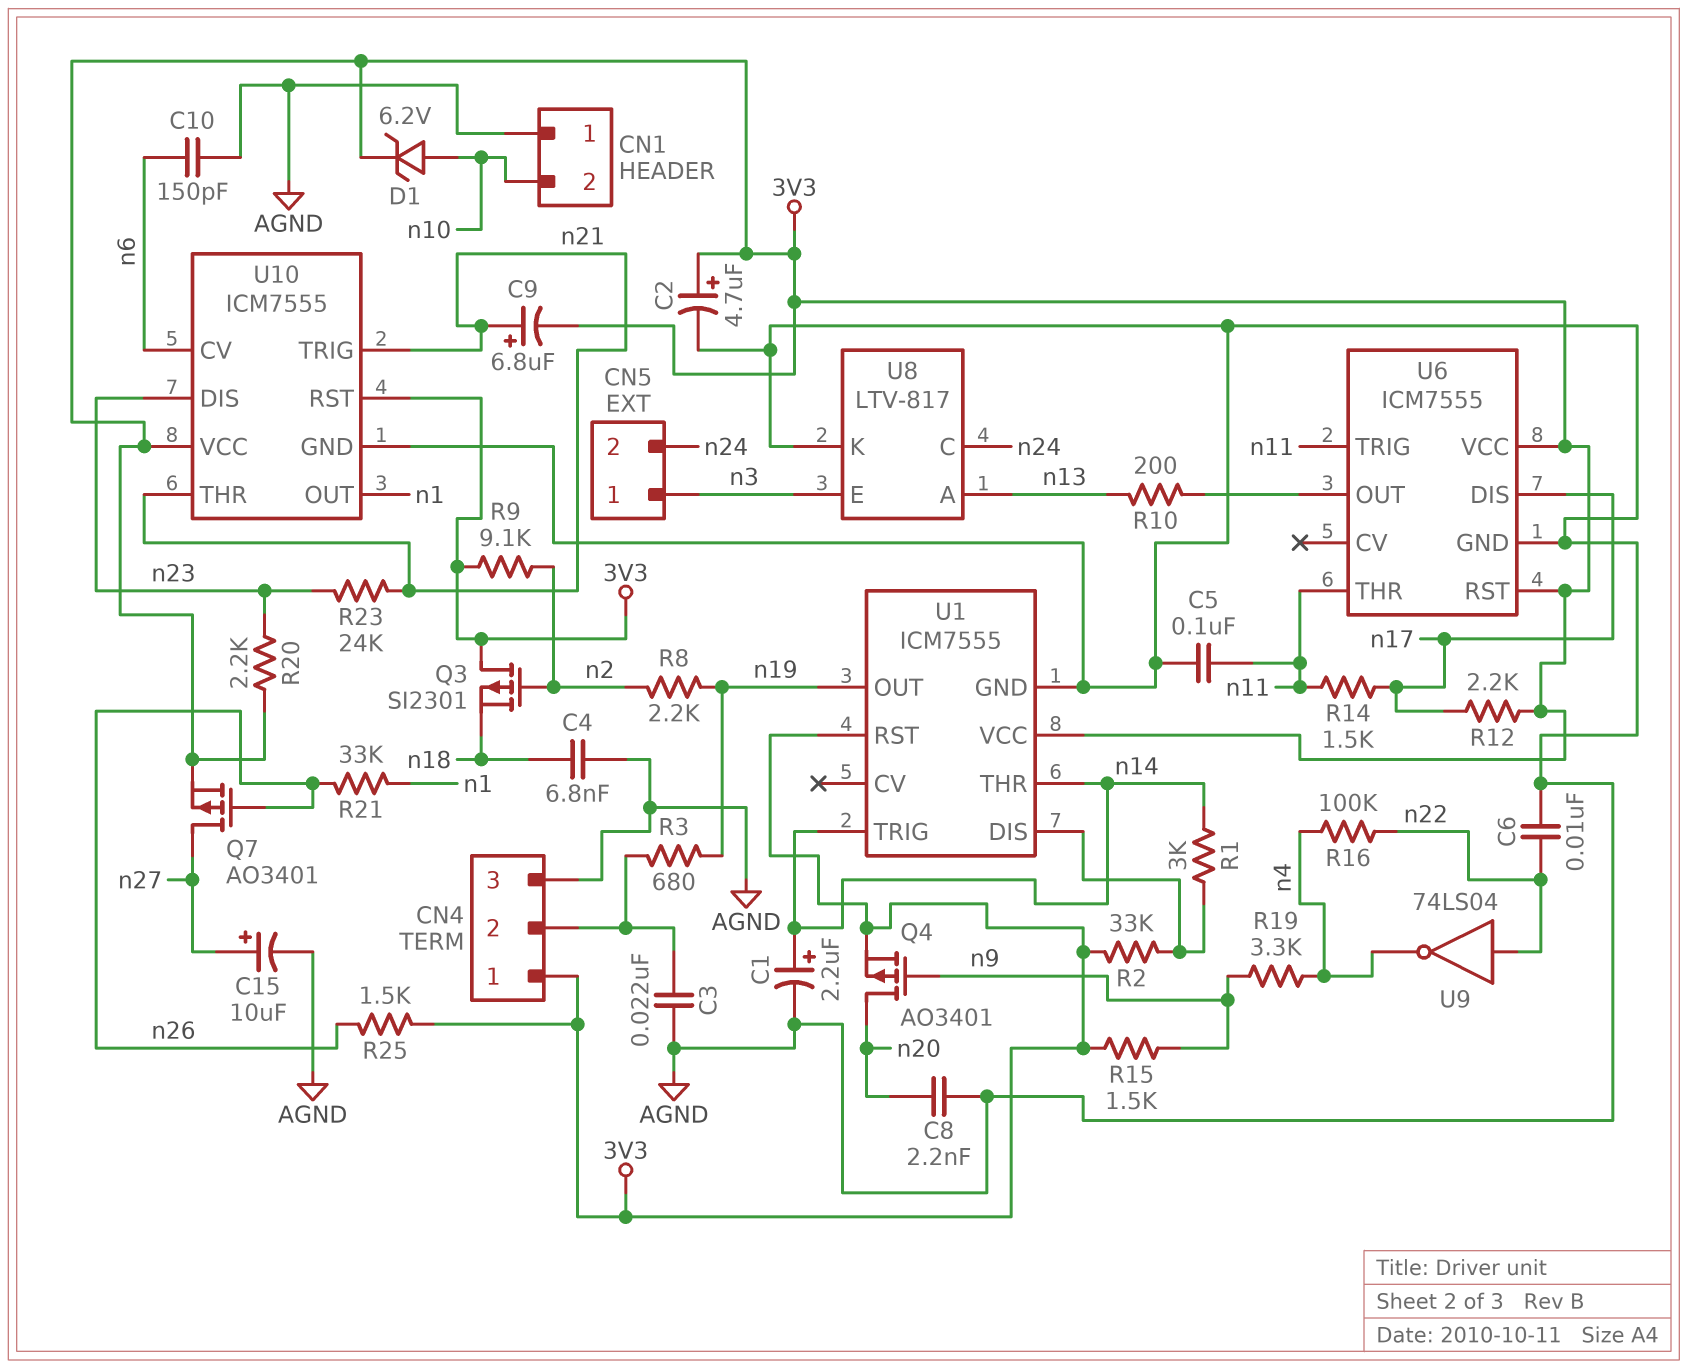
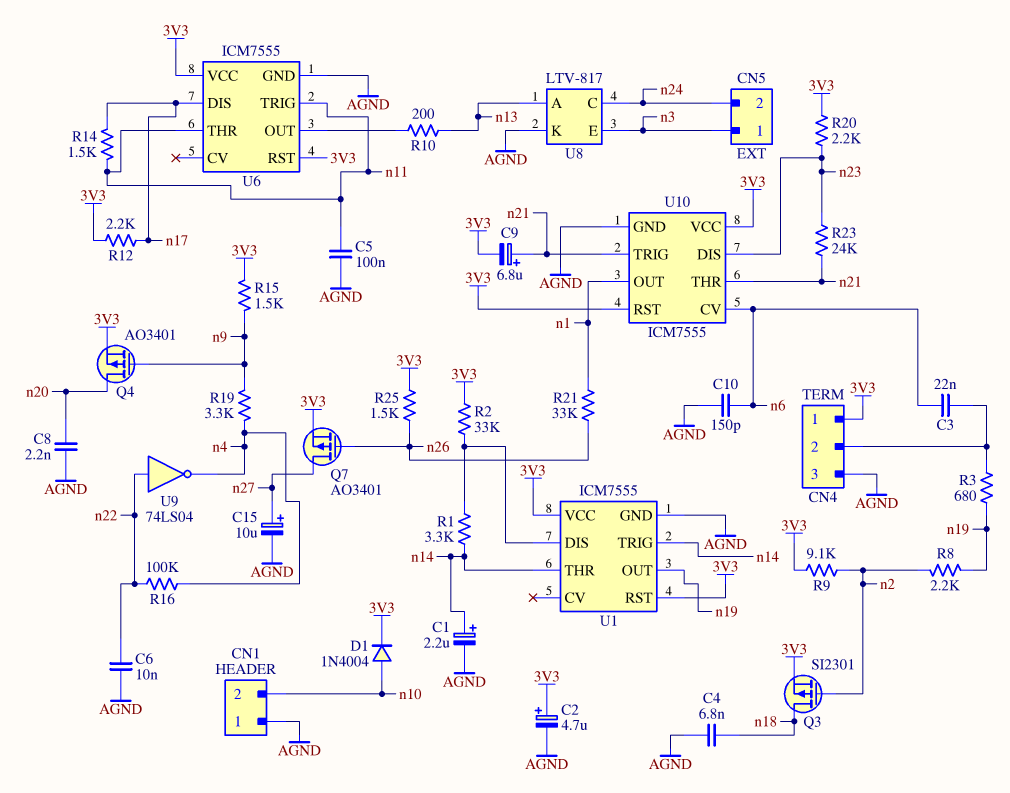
C3: 22nF (AGND, CN4/2) -> 22nF (CN4/2, n6)
D1: zener 6.2V (A n10, K 3V3) -> diode 1N4004 (A n10, K 3V3)
Q3: PMOS SI2301 (G n2, D 3V3, S n18) -> PMOS SI2301 (G n2, D n18, S 3V3)
R1: 3k (U1/DIS, n14) -> 3.3k (U1/DIS, n14)

